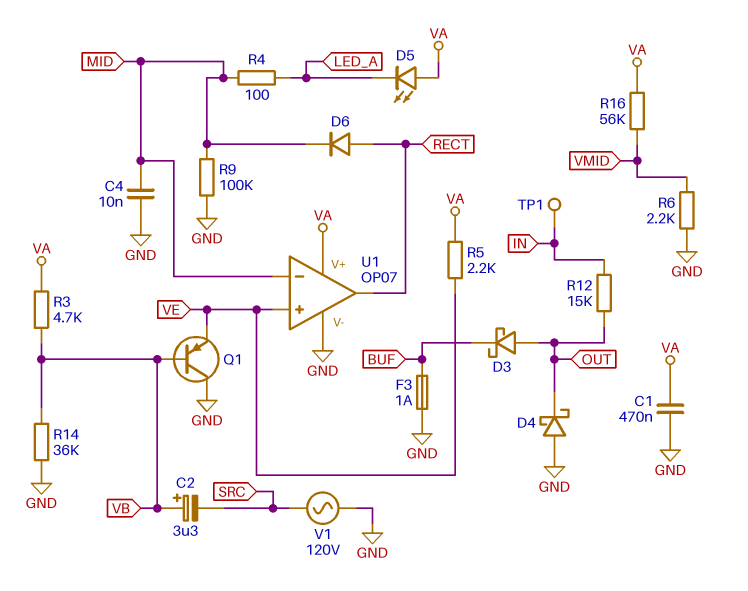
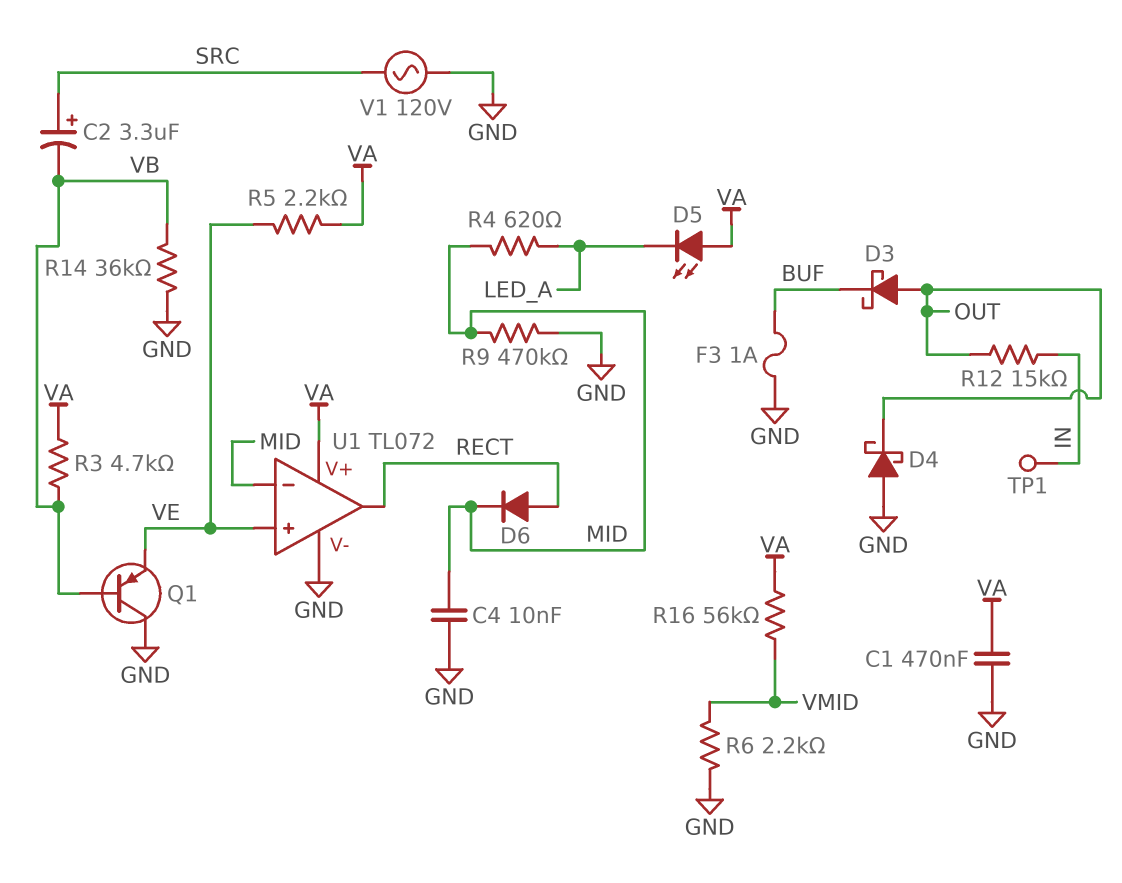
C2: 3.3uF (plus VB, minus SRC) -> 3.3uF (plus SRC, minus VB)
R4: 100 (LED_A, MID) -> 620 (LED_A, MID)
R9: 100k (GND, MID) -> 470k (GND, MID)
U1: OP07 -> TL072

